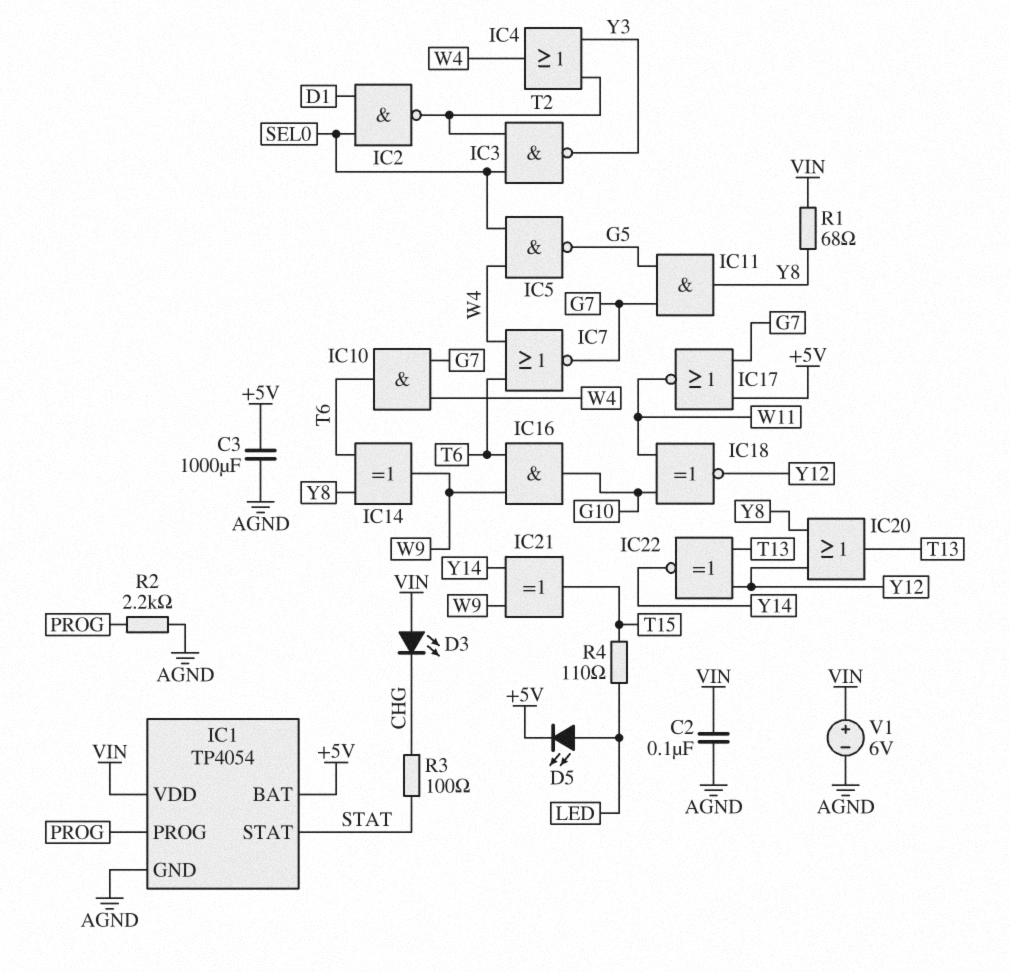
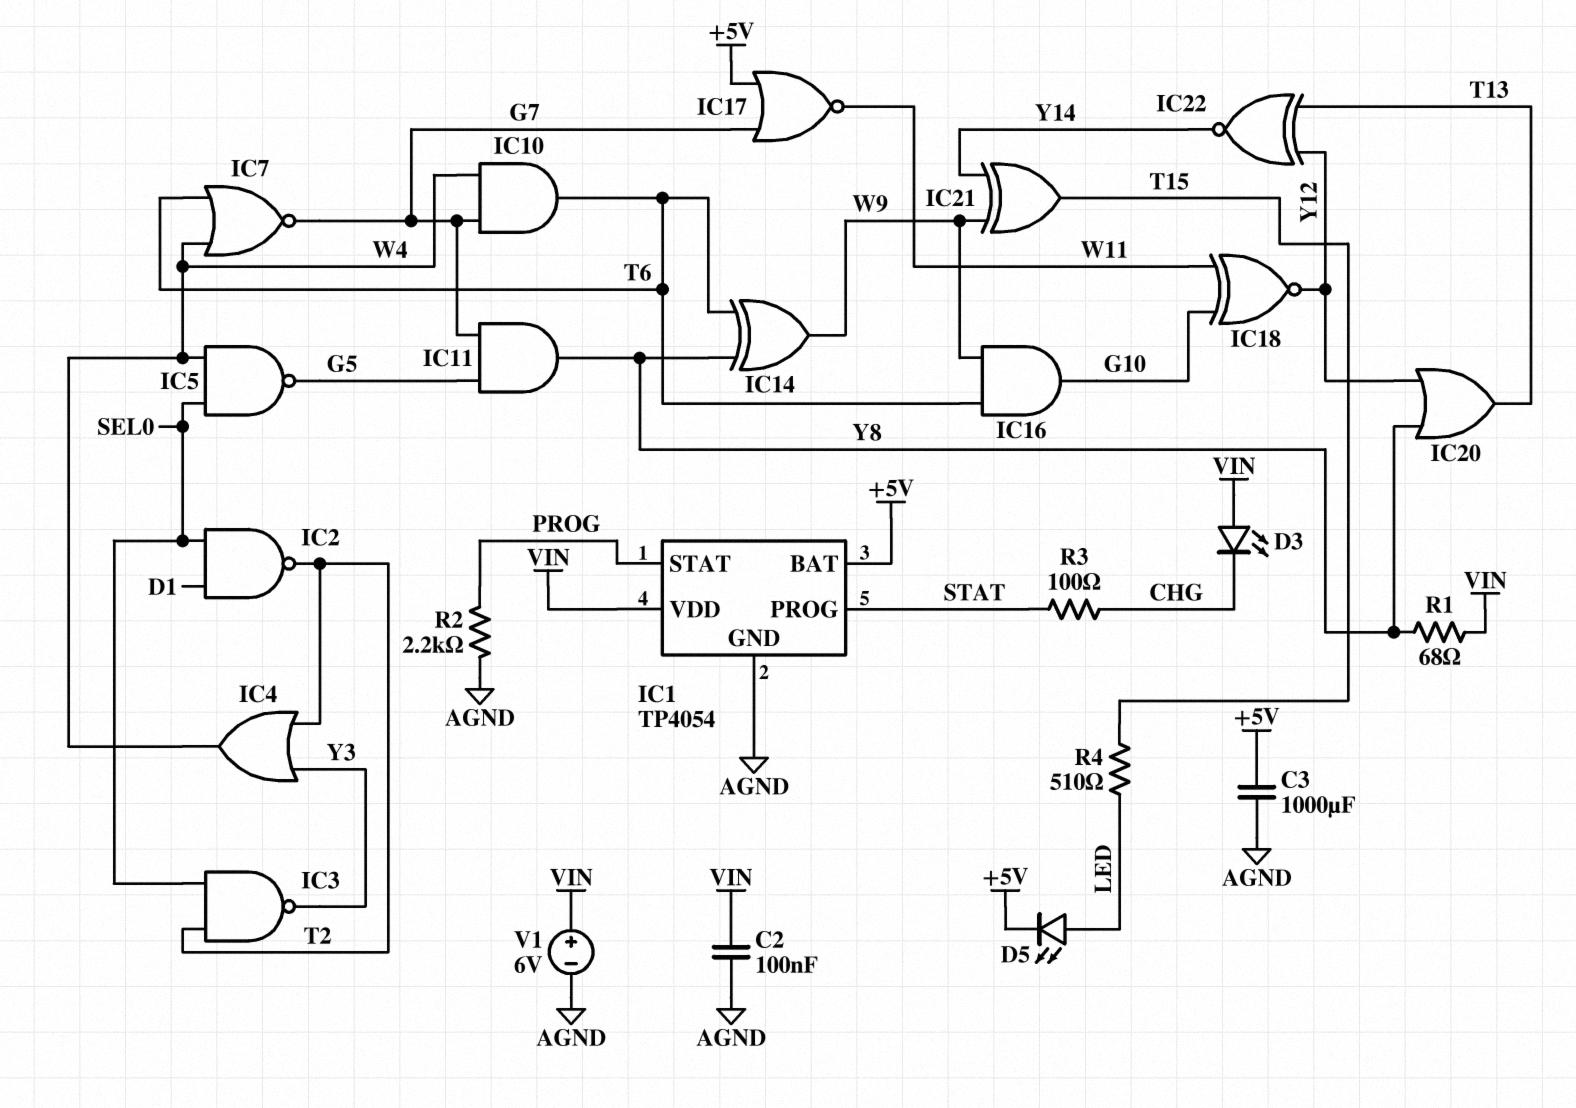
IC1 pin PROG: PROG -> STAT
IC1 pin STAT: STAT -> PROG
R4: 110 (LED, T15) -> 510 (LED, T15)

